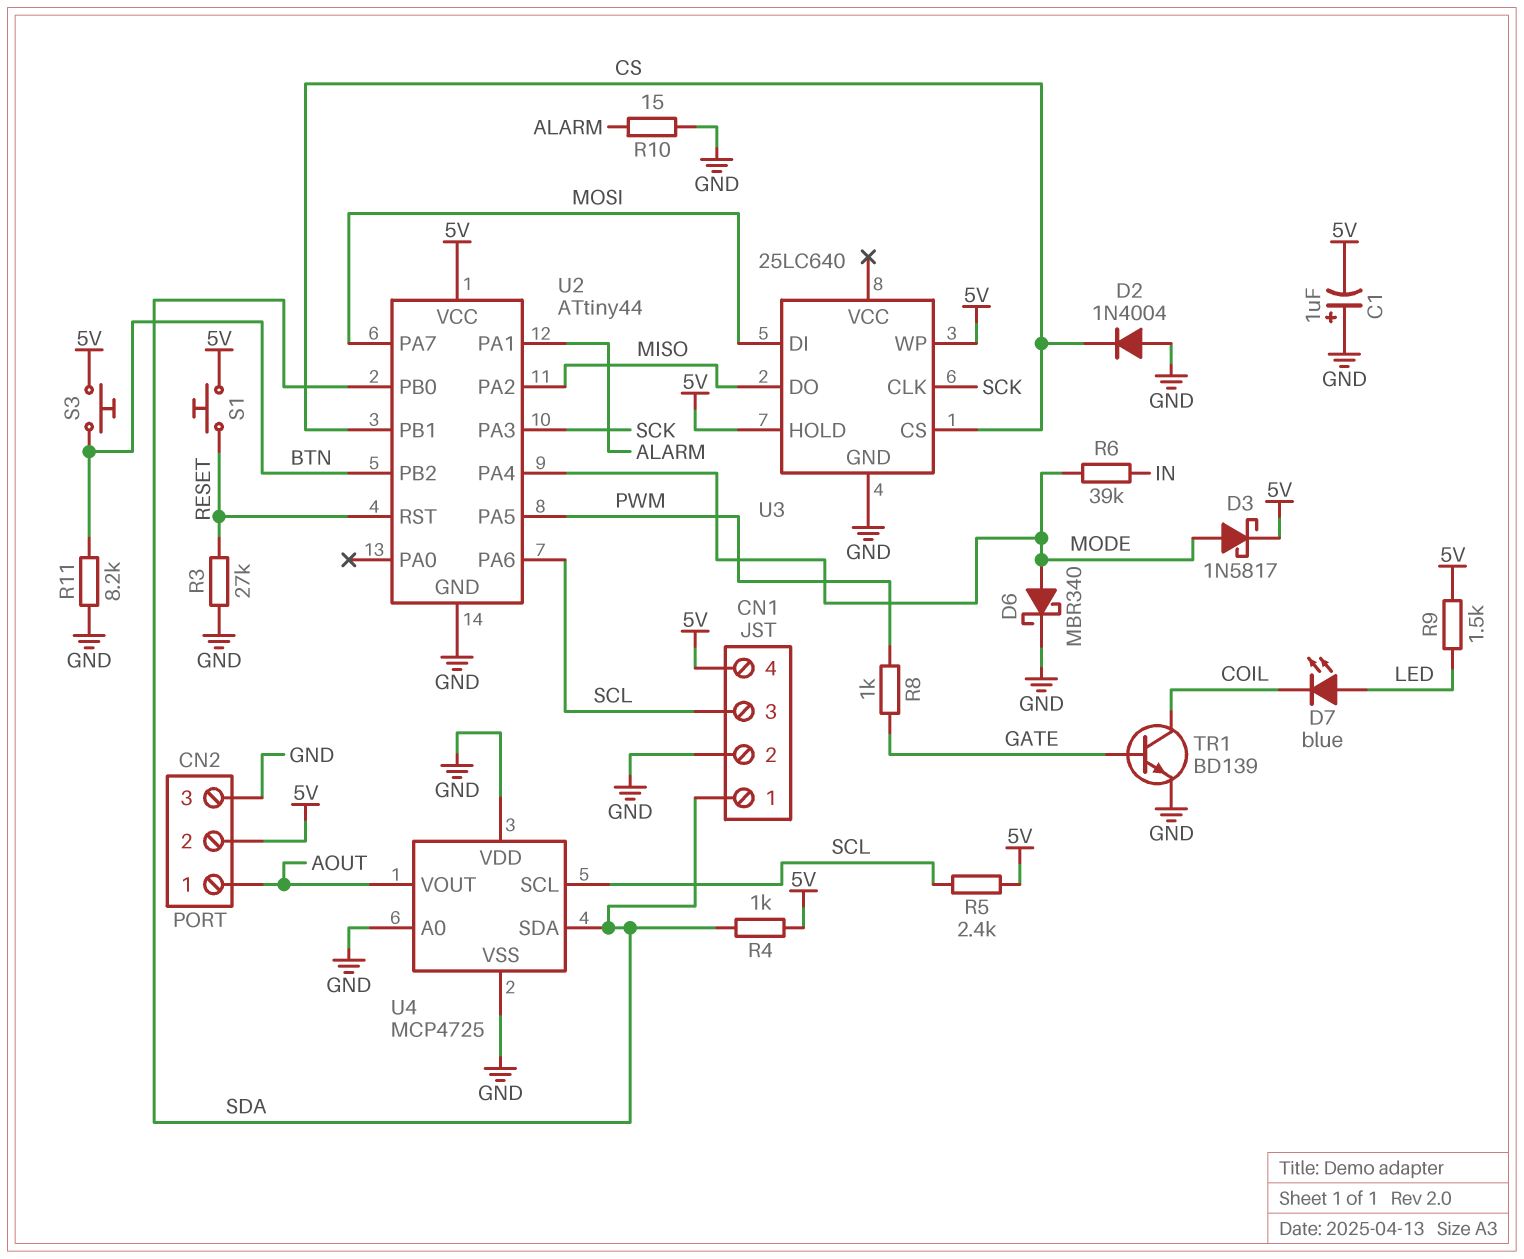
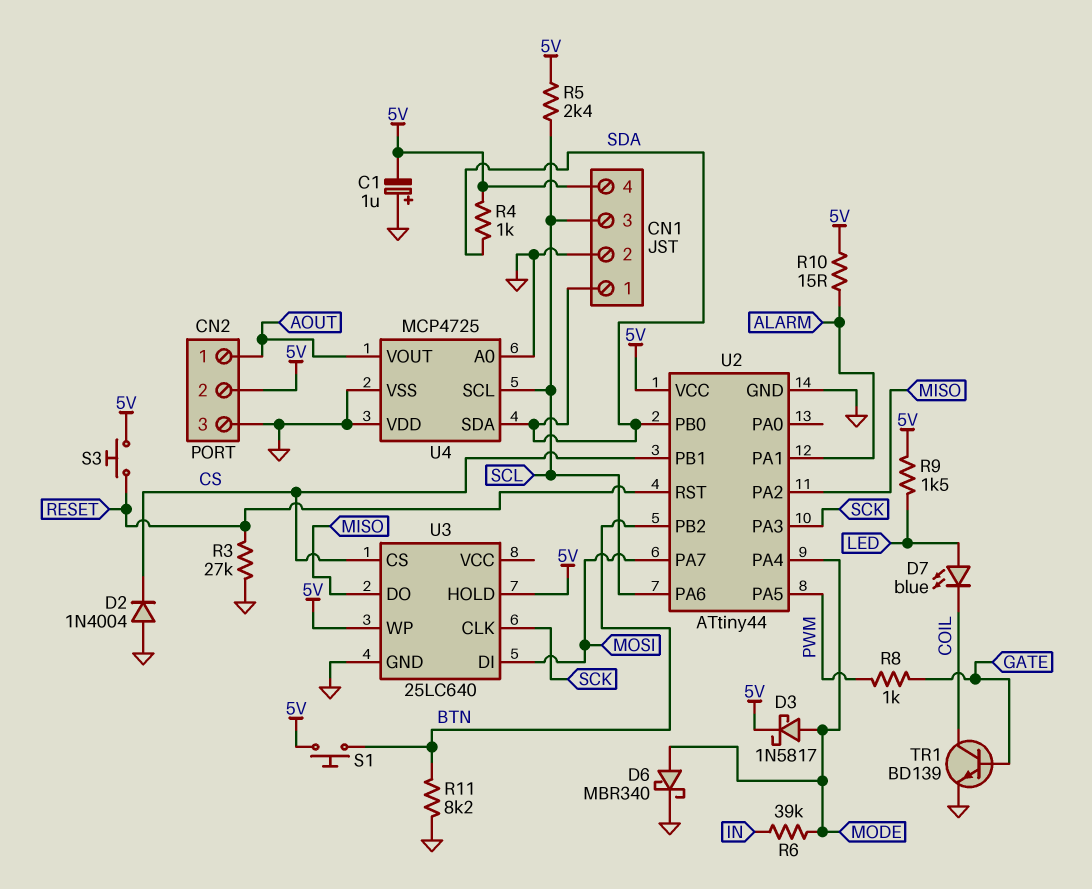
R10: 15 (ALARM, GND) -> 15 (5V, ALARM)
S1: button (5V, RESET) -> button (5V, BTN)
S3: button (5V, BTN) -> button (5V, RESET)

